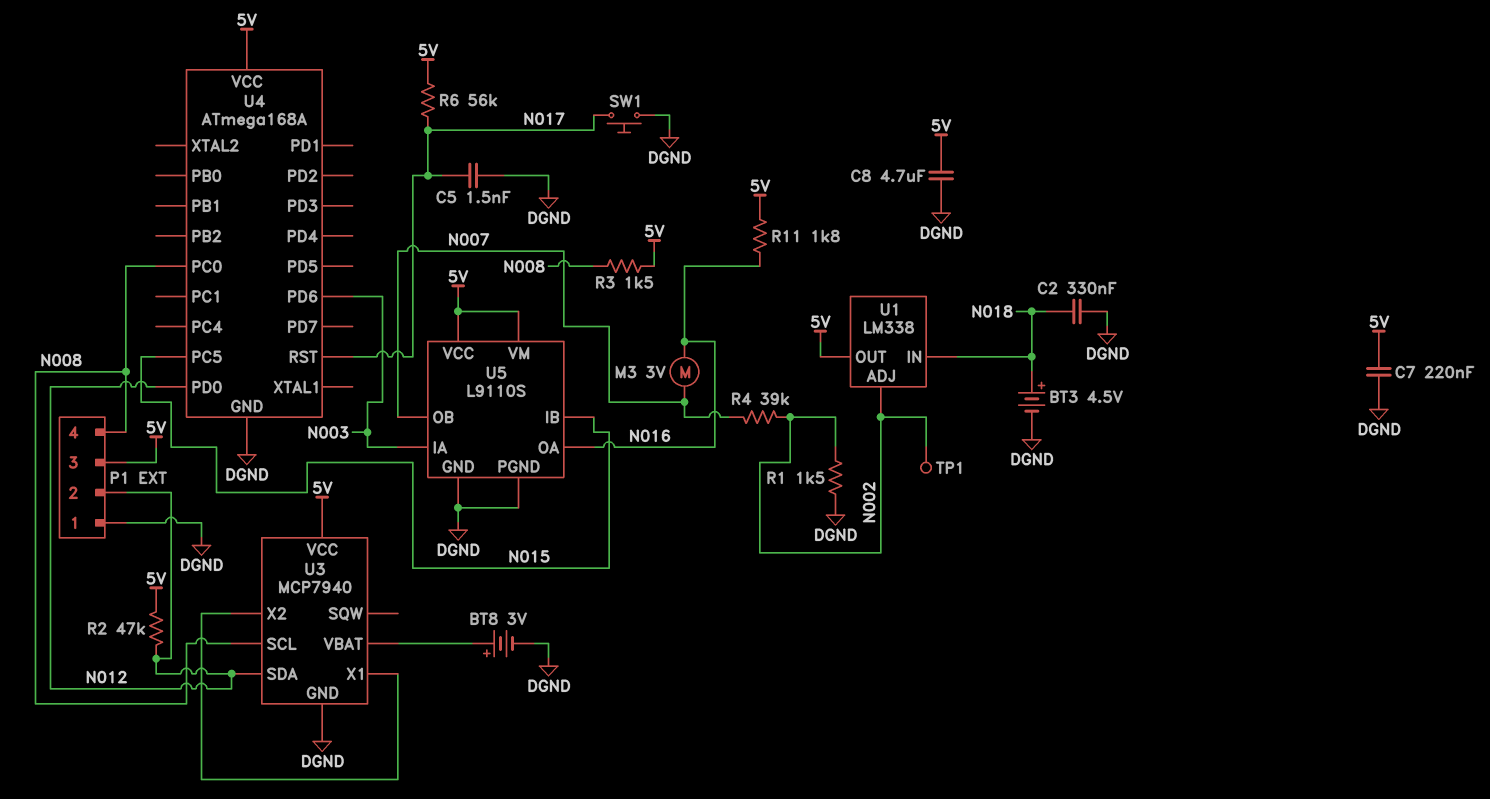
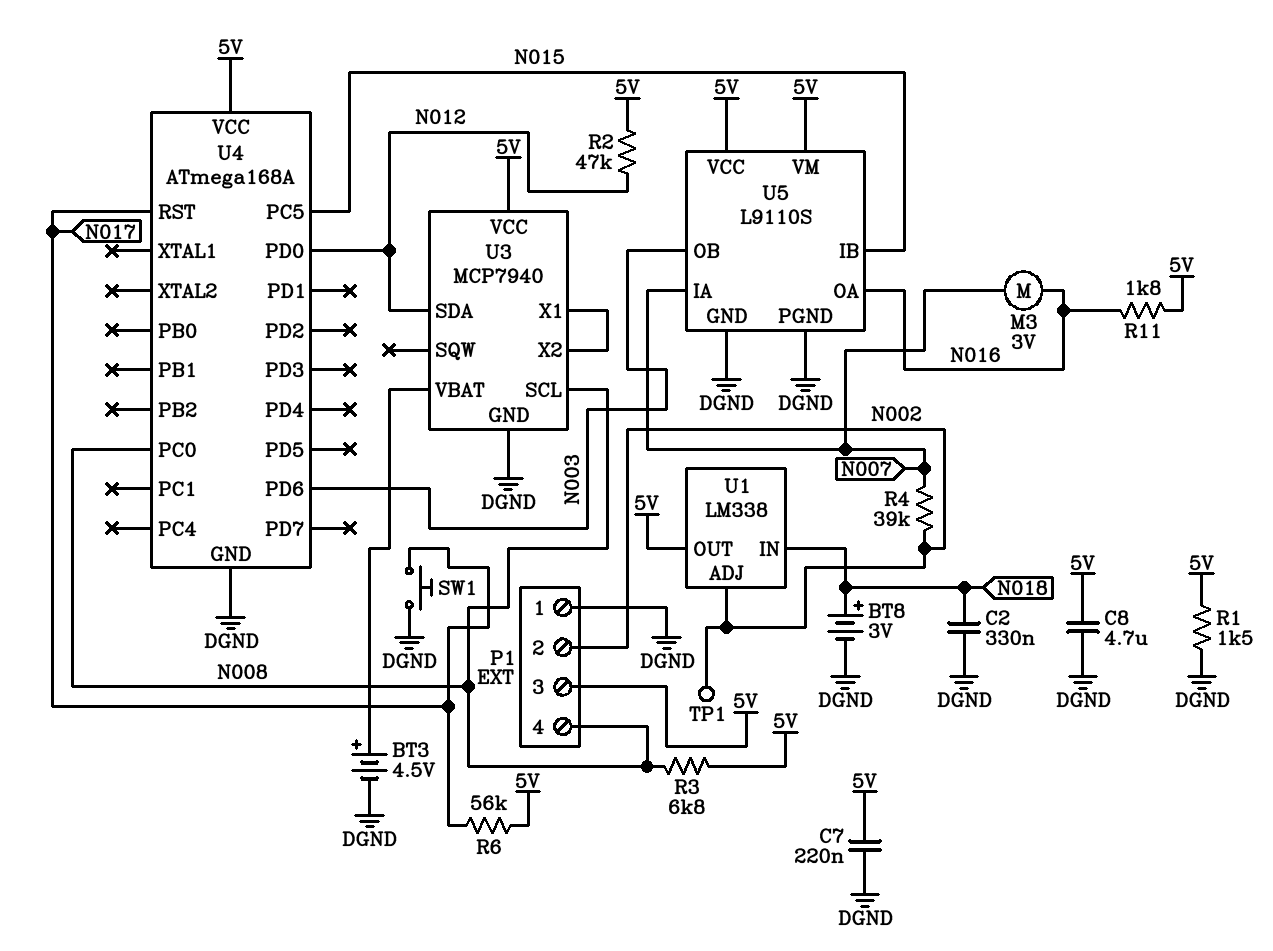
BT3: 4.5V (plus N018, minus DGND) -> 4.5V (plus U3/VBAT, minus DGND)
BT8: 3V (plus U3/VBAT, minus DGND) -> 3V (plus N018, minus DGND)
C5: 1.5nF (DGND, N017) -> none
P1 pin 2: N012 -> N002
R1: 1.5k (DGND, N002) -> 1.5k (5V, DGND)
R3: 1.5k (5V, N008) -> 6.8k (5V, N008)
U5 pin IA: N003 -> N007
U5 pin OB: N007 -> N003

